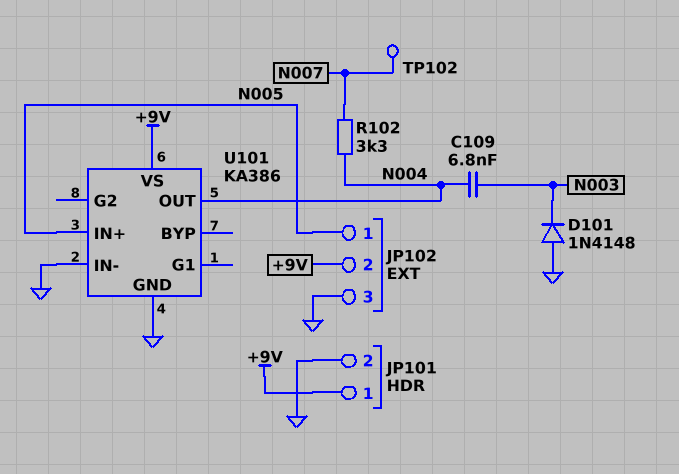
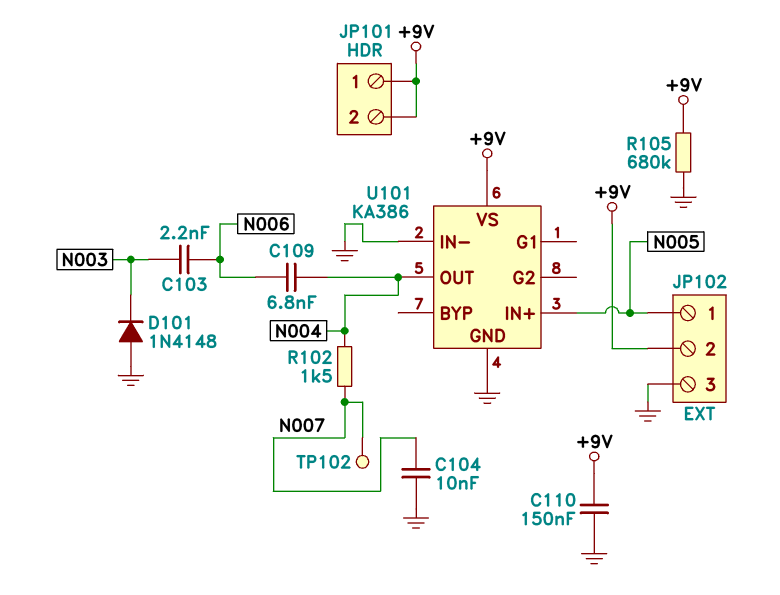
C103: none -> 2.2nF (N003, N006)
C104: none -> 10nF (GND, N007)
C109: 6.8nF (N003, N004) -> 6.8nF (N004, N006)
C110: none -> 150nF (+9V, GND)
JP101 pin 2: GND -> +9V
R102: 3.3k (N004, N007) -> 1.5k (N004, N007)
R105: none -> 680k (+9V, GND)

